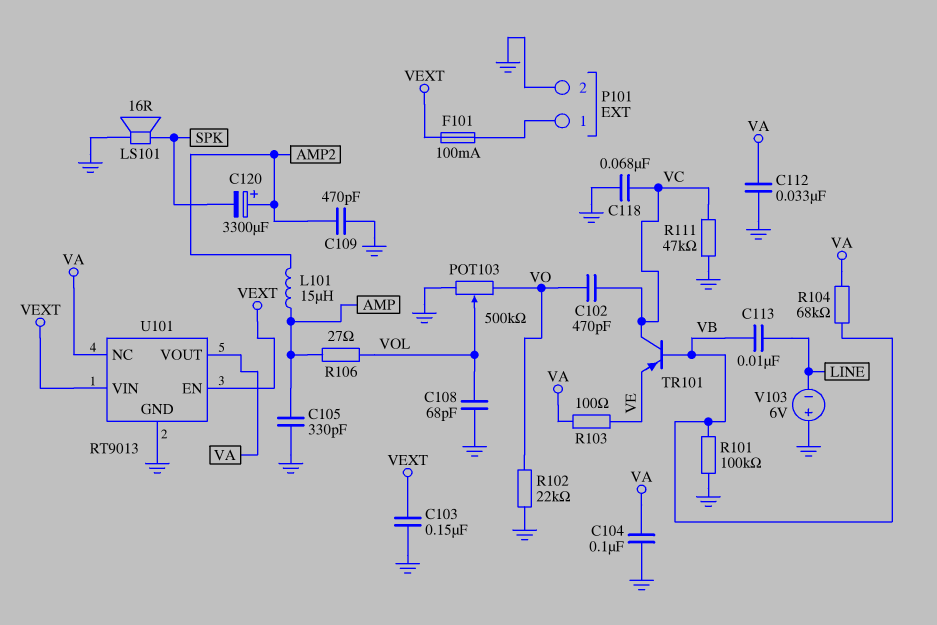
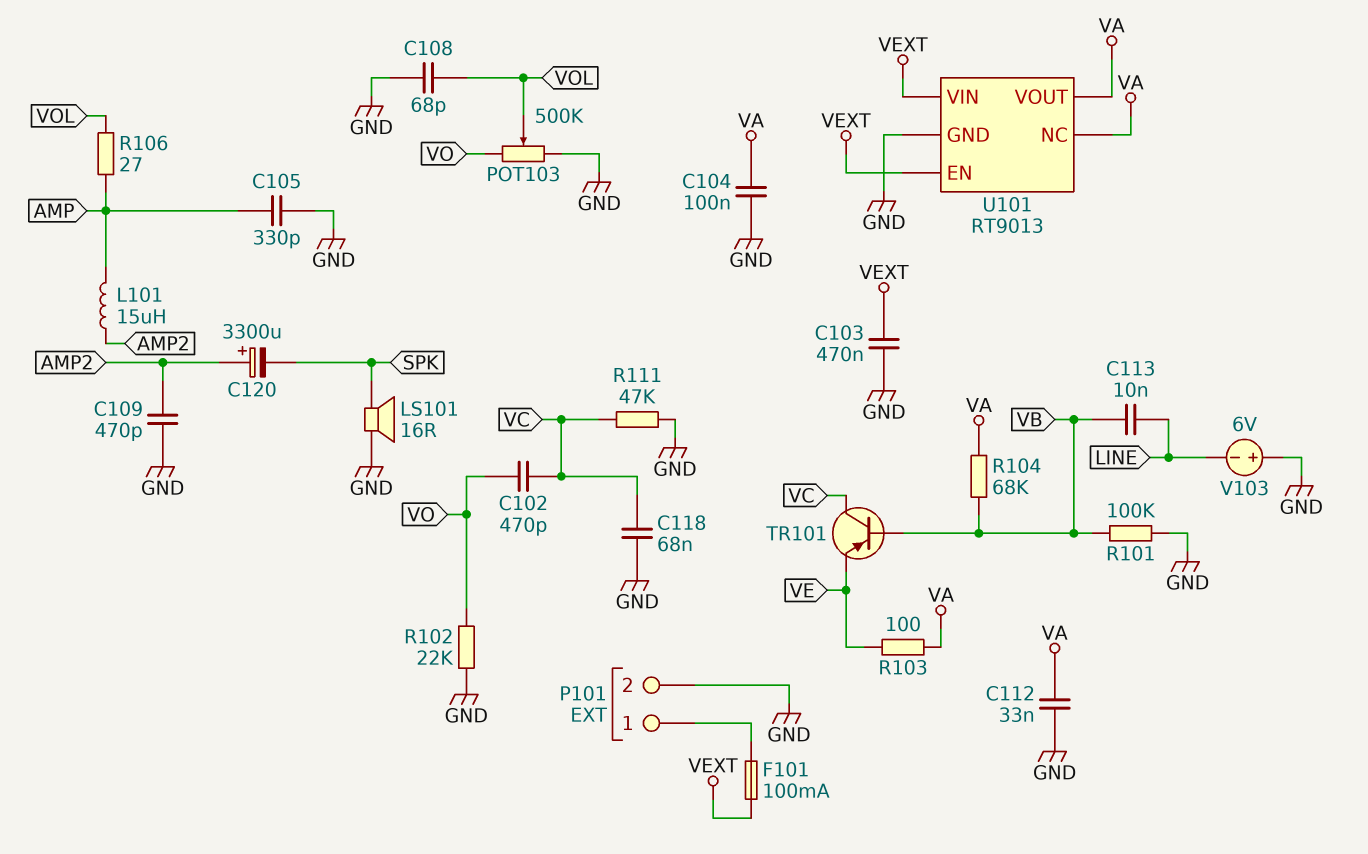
C103: 150nF (GND, VEXT) -> 470nF (GND, VEXT)

